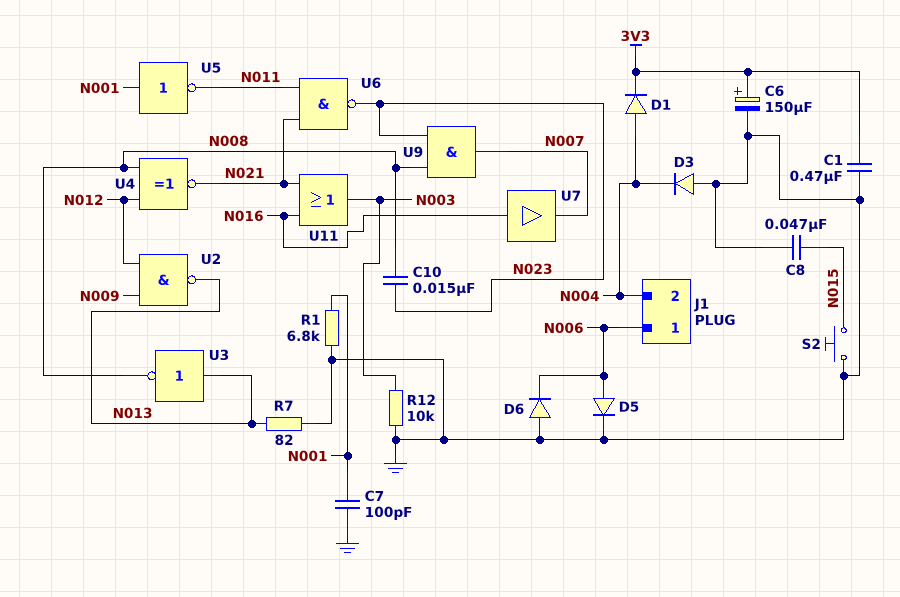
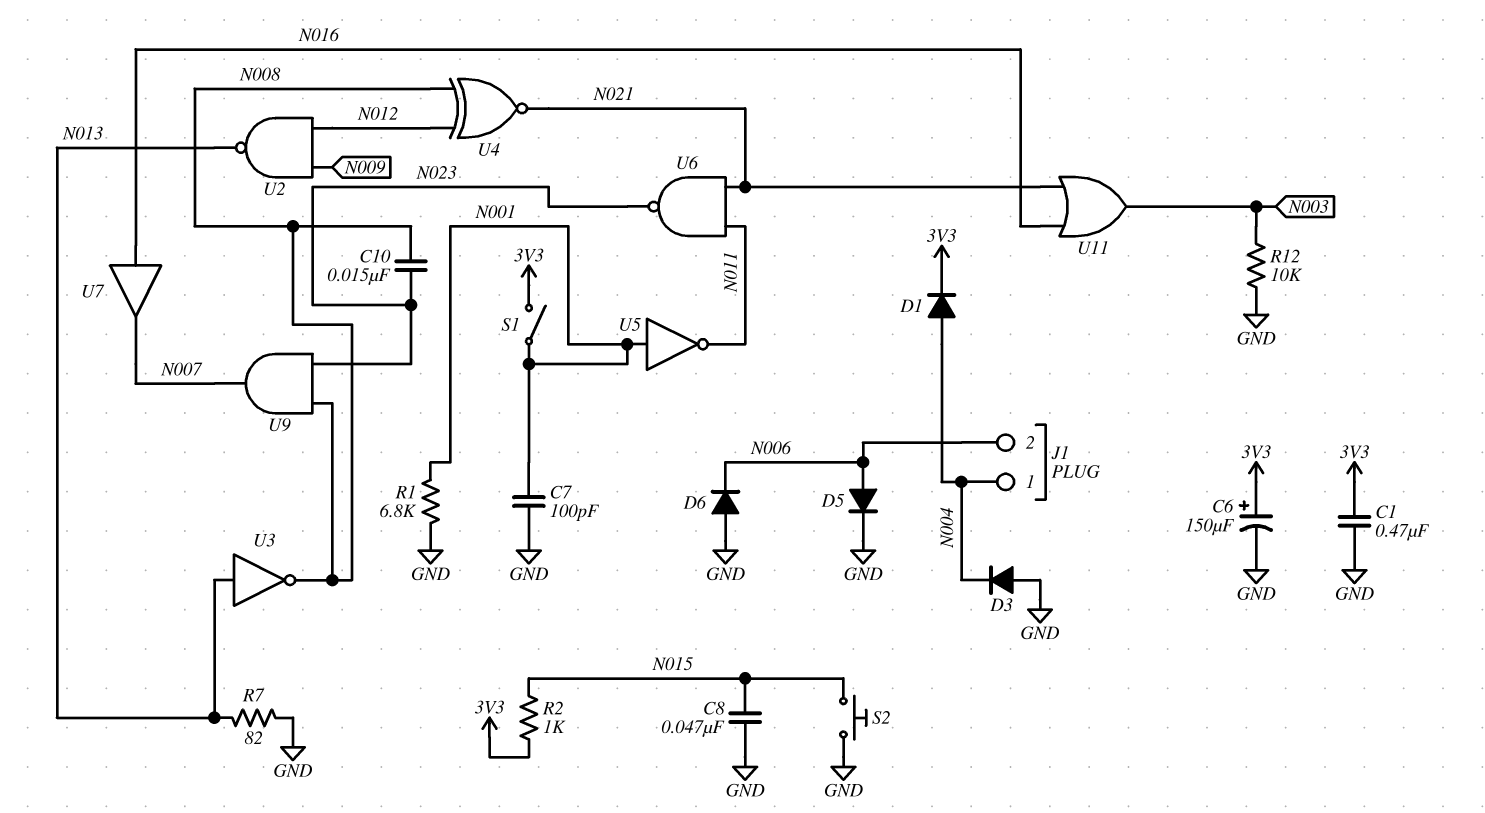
J1 pin 1: N006 -> N004
J1 pin 2: N004 -> N006
R2: none -> 1k (3V3, N015)
S1: none -> switch (3V3, N001)

